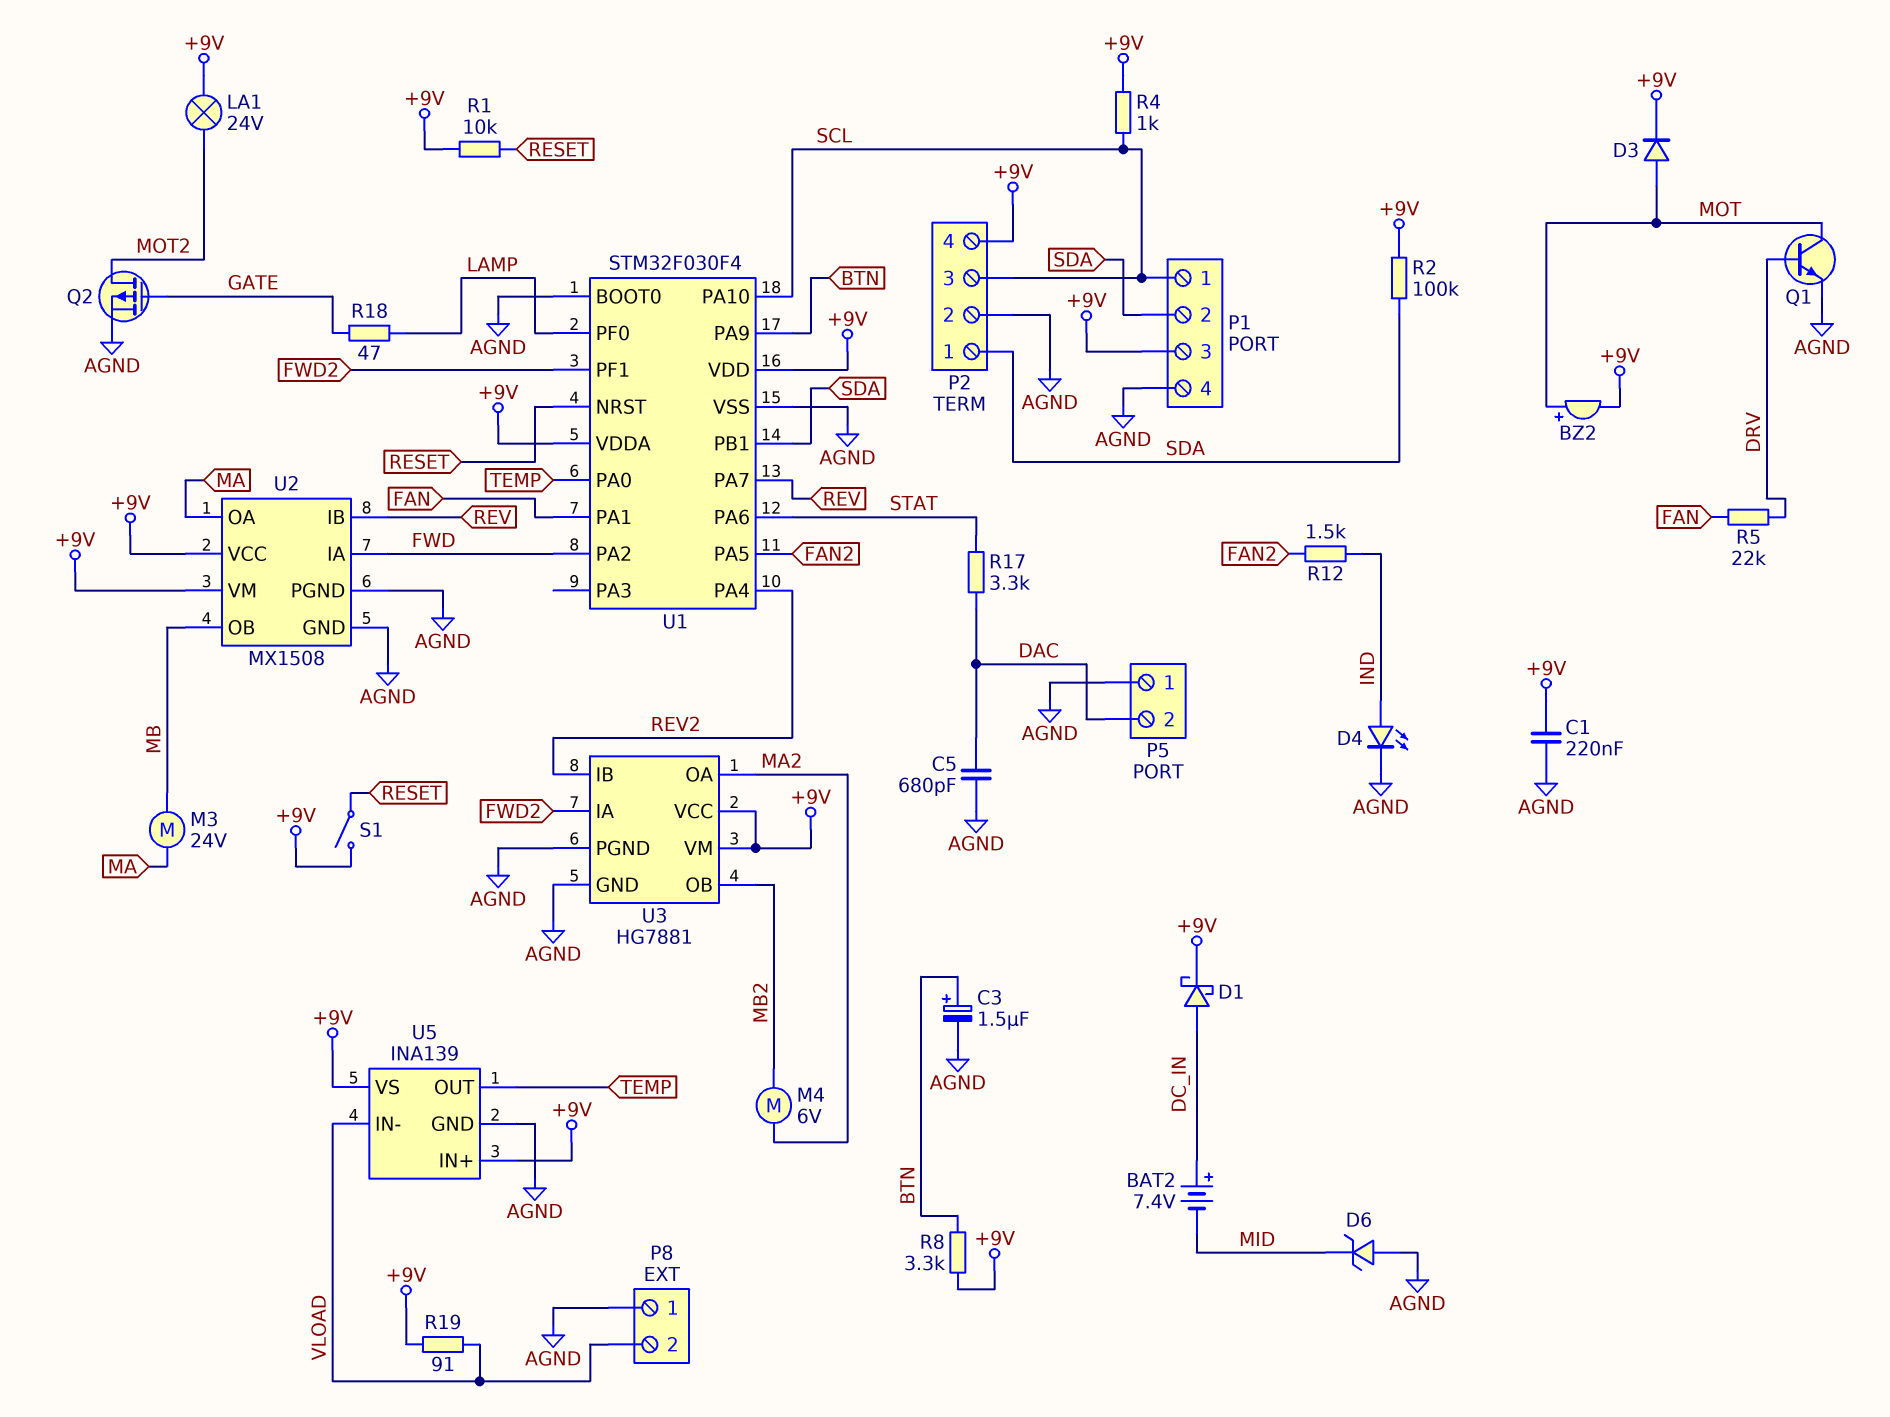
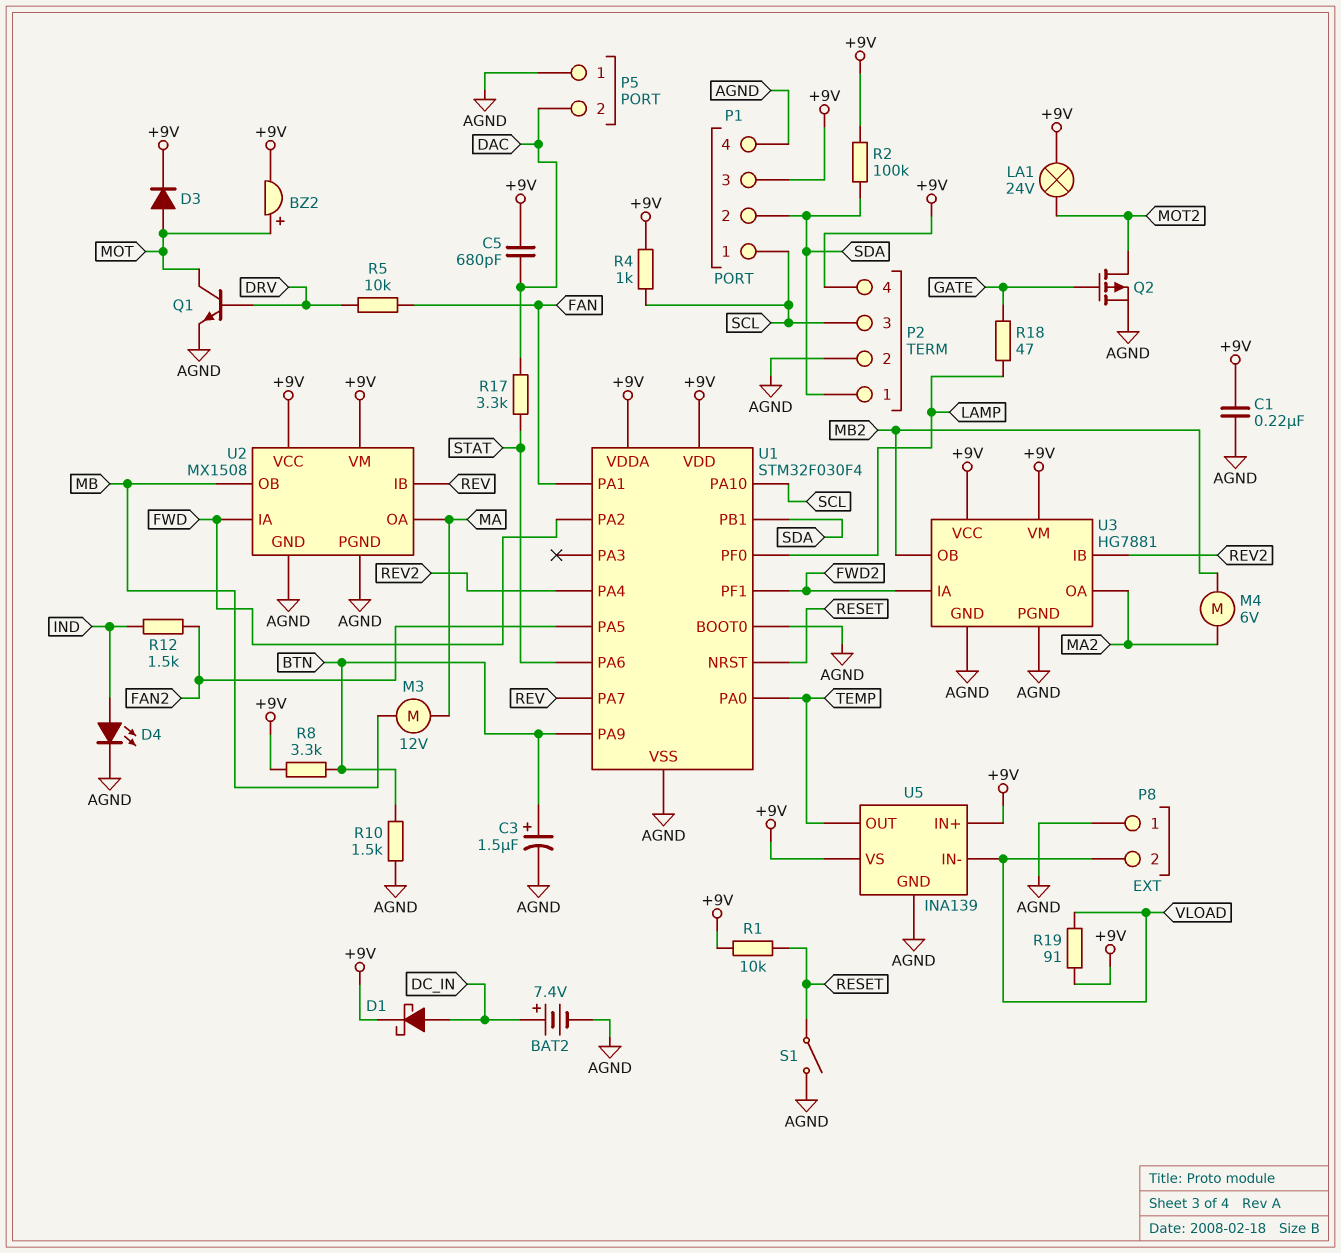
BAT2: 7.4V (plus DC_IN, minus MID) -> 7.4V (plus DC_IN, minus AGND)
C5: 680pF (AGND, DAC) -> 680pF (+9V, DAC)
D6: zener (A AGND, K MID) -> none
M3: motor 24V (MA, MB) -> motor 12V (MA, MB)
R5: 22k (DRV, FAN) -> 10k (DRV, FAN)
R10: none -> 1.5k (AGND, BTN)
S1: switch (+9V, RESET) -> switch (AGND, RESET)

